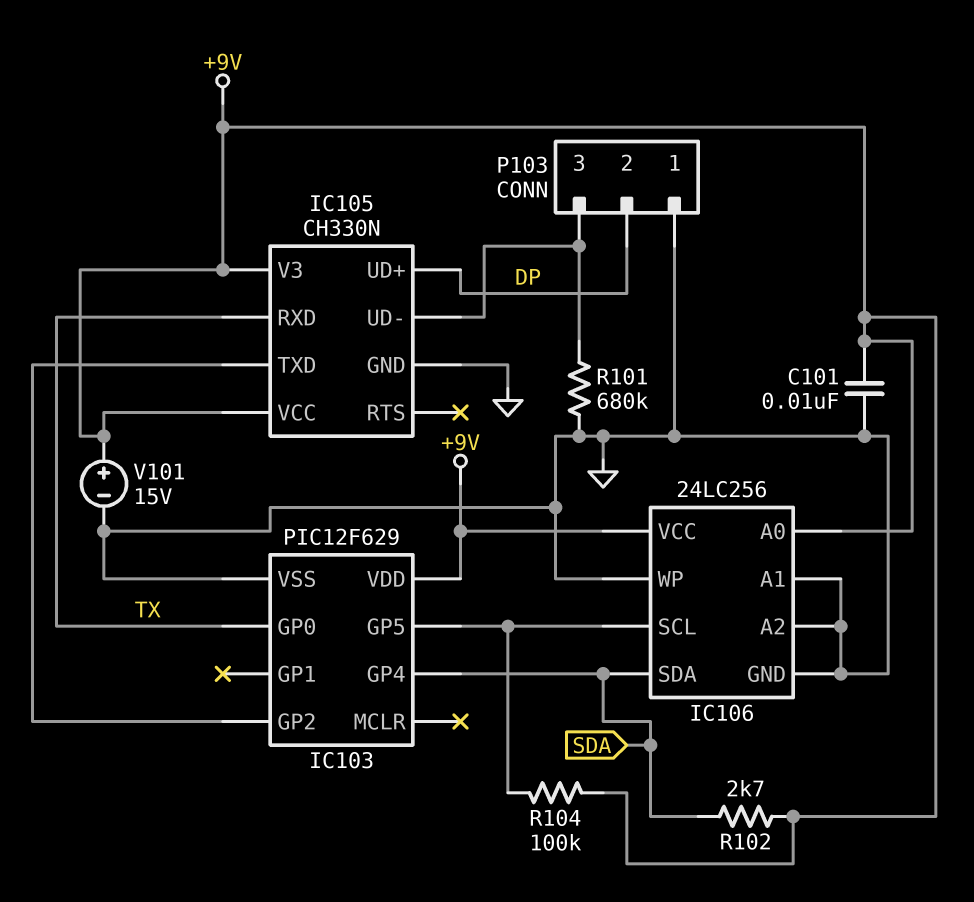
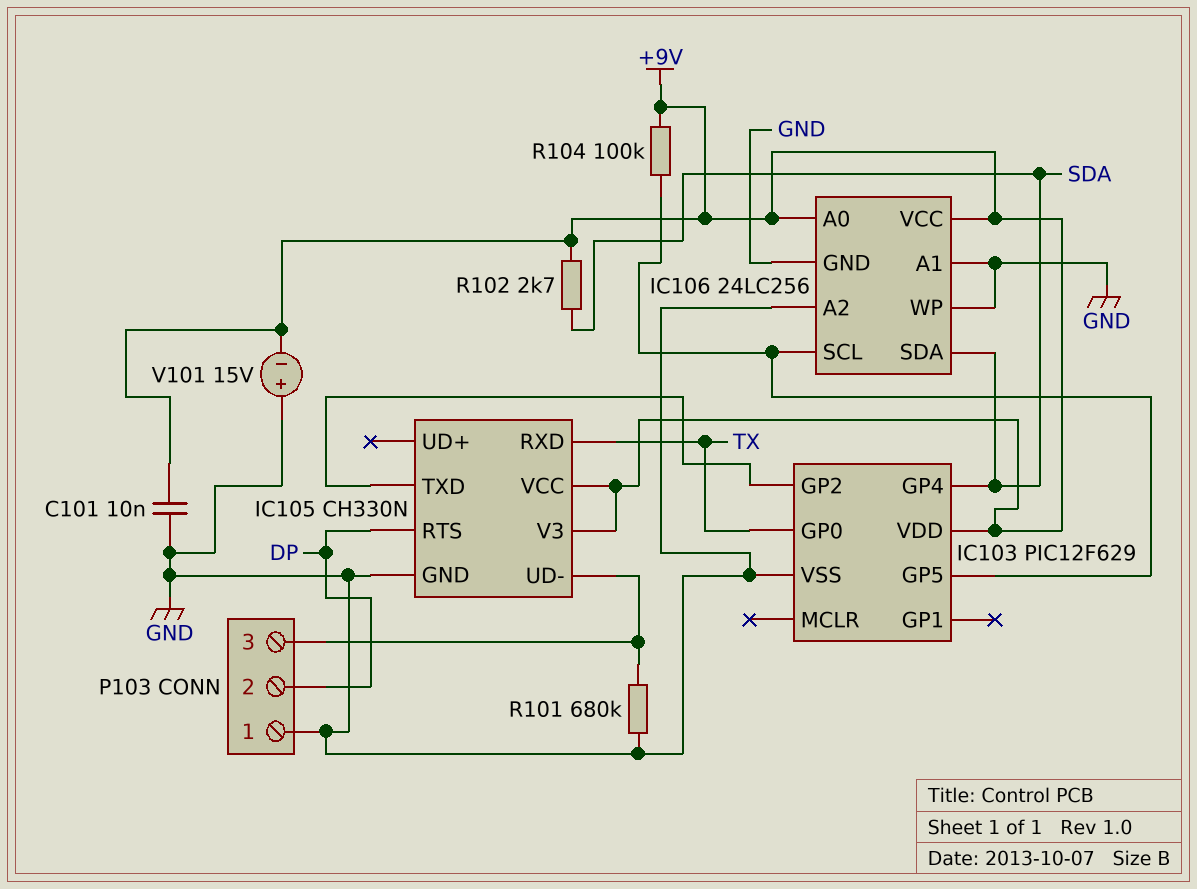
IC105 pin RTS: none -> DP
IC105 pin UD+: DP -> none
V101: 15V (plus +9V, minus GND) -> 15V (plus GND, minus +9V)

